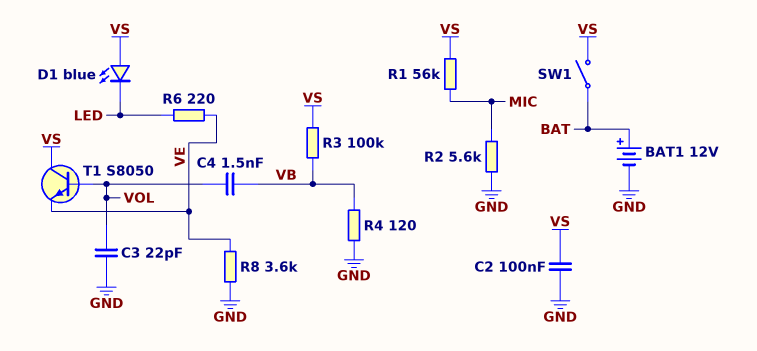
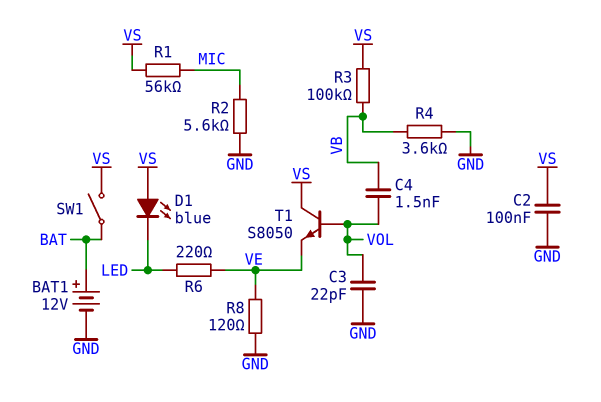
R4: 120 (GND, VB) -> 3.6k (GND, VB)
R8: 3.6k (GND, VE) -> 120 (GND, VE)

